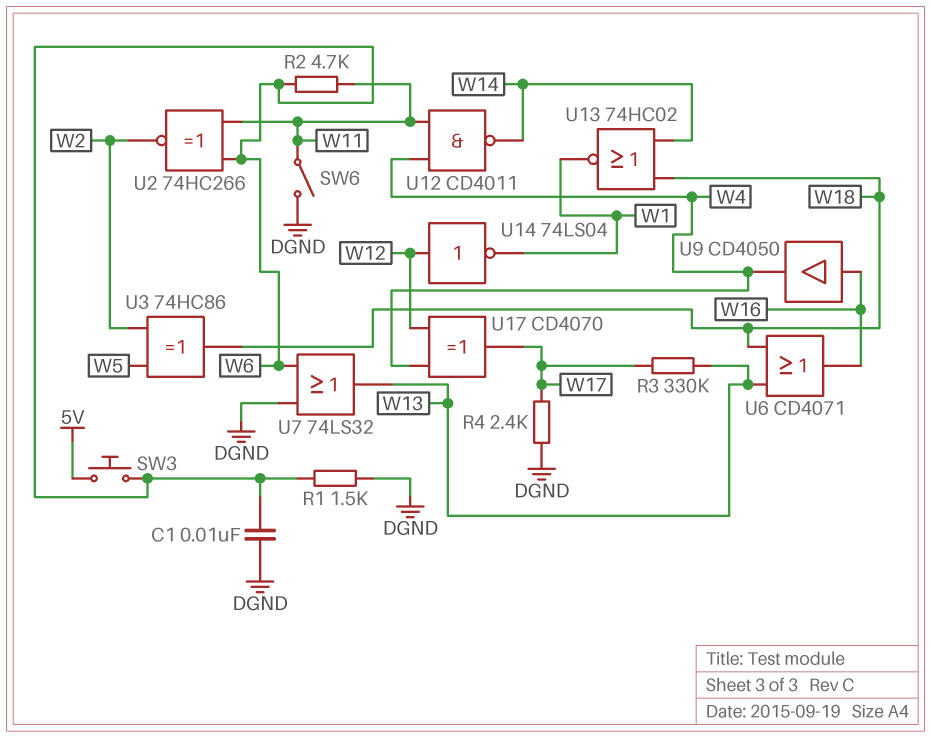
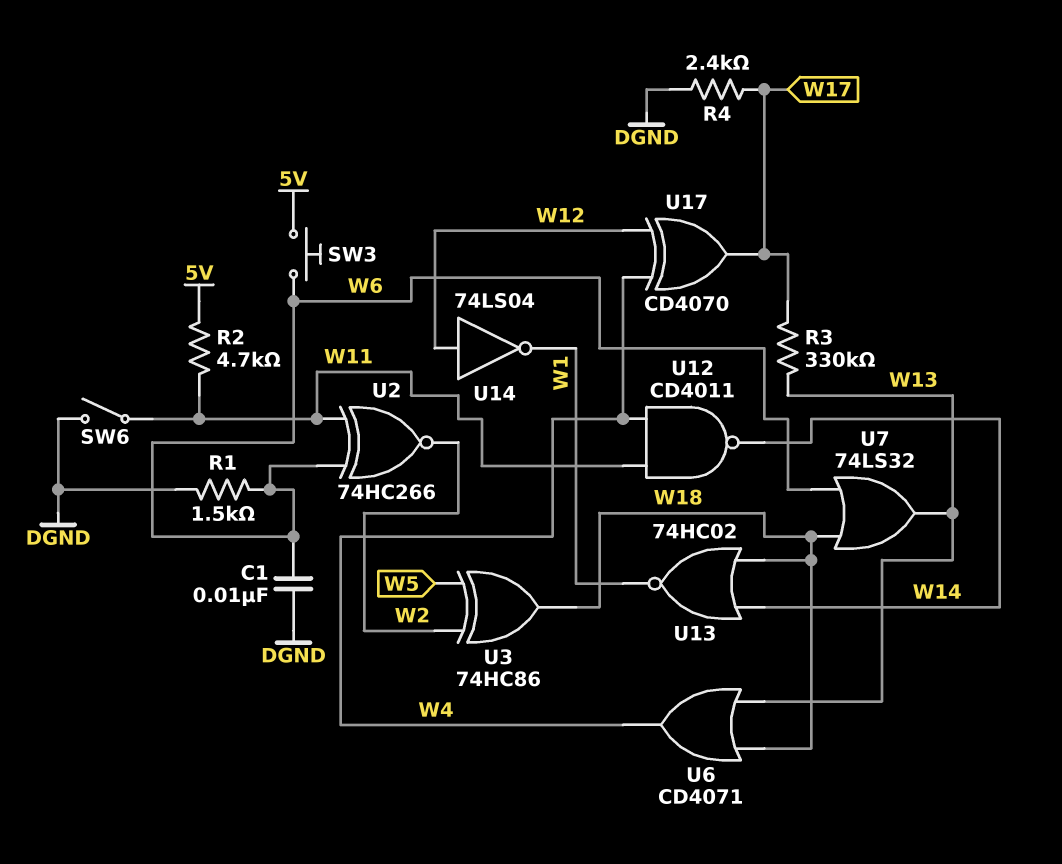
R2: 4.7k (W6, W11) -> 4.7k (5V, W11)
U6: OR CD4071 (in W13, in W18, out W16) -> OR CD4071 (in W13, in W18, out W4)
U7: OR 74LS32 (in DGND, in W6, out W13) -> OR 74LS32 (in W6, in W18, out W13)
U9: buffer CD4050 (in W16, out W4) -> none

